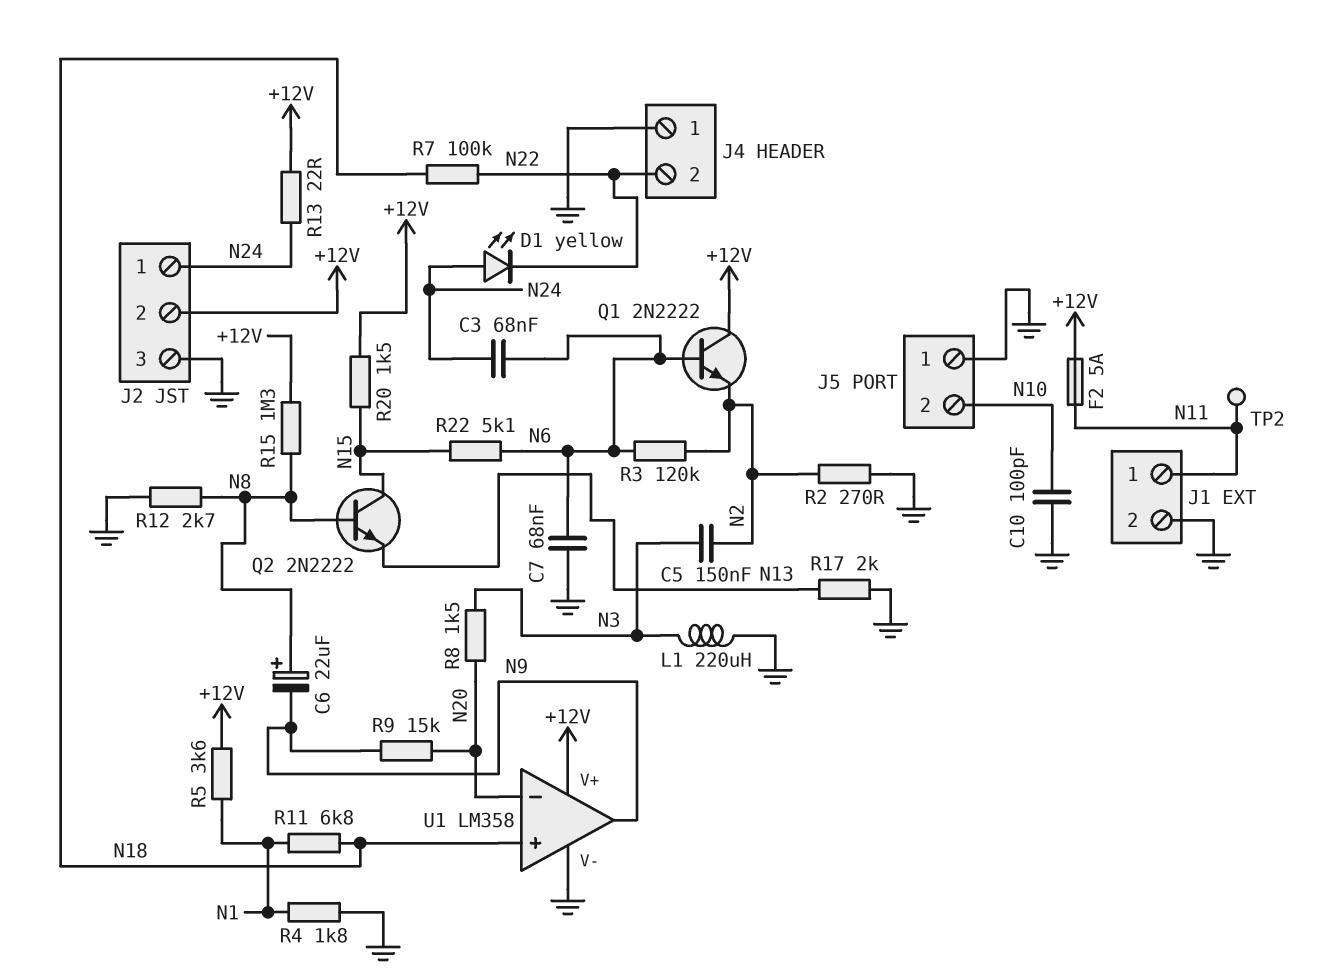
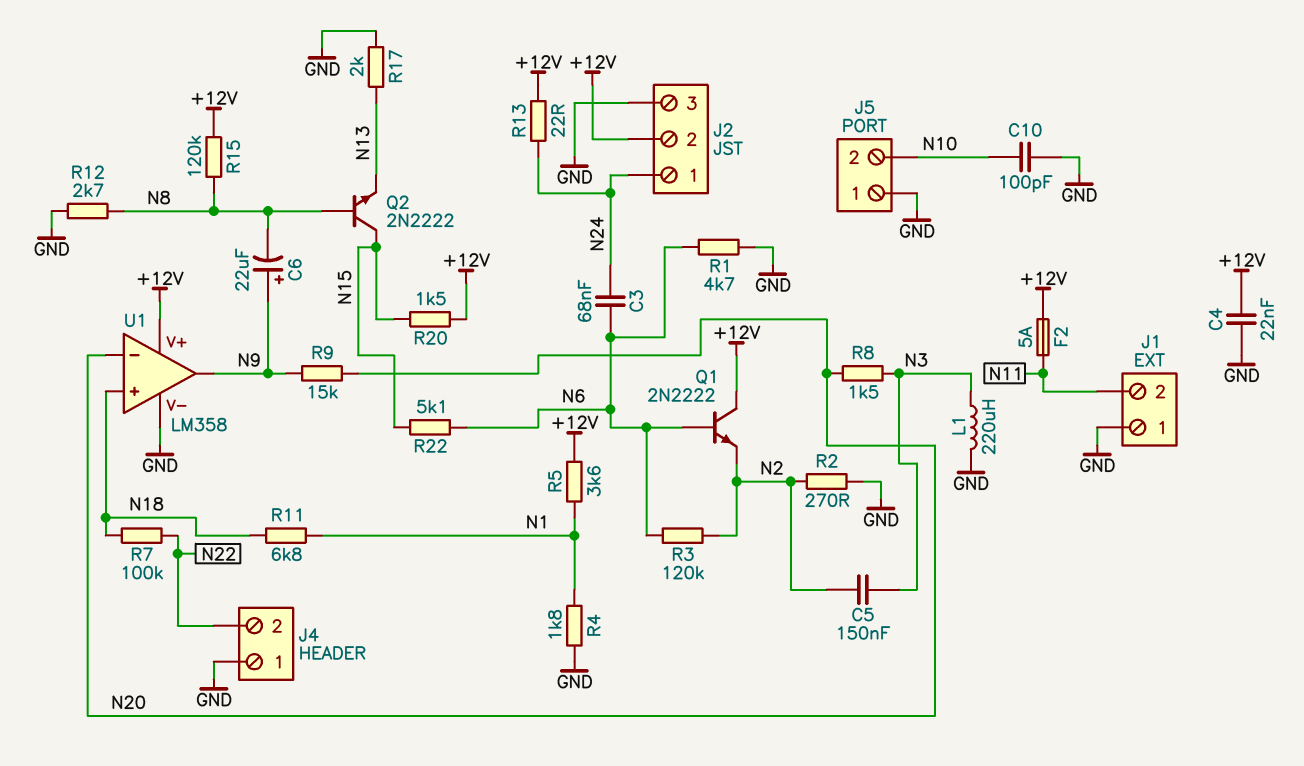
C4: none -> 22nF (+12V, GND)
C6: 22uF (plus N8, minus N9) -> 22uF (plus N9, minus N8)
C7: 68nF (GND, N6) -> none
D1: LED yellow (A N24, K N22) -> none
J1 pin 1: N11 -> GND
J1 pin 2: GND -> N11
R1: none -> 4.7k (GND, N6)
R15: 1.3M (+12V, N8) -> 120k (+12V, N8)
TP2: test point (N11) -> none

